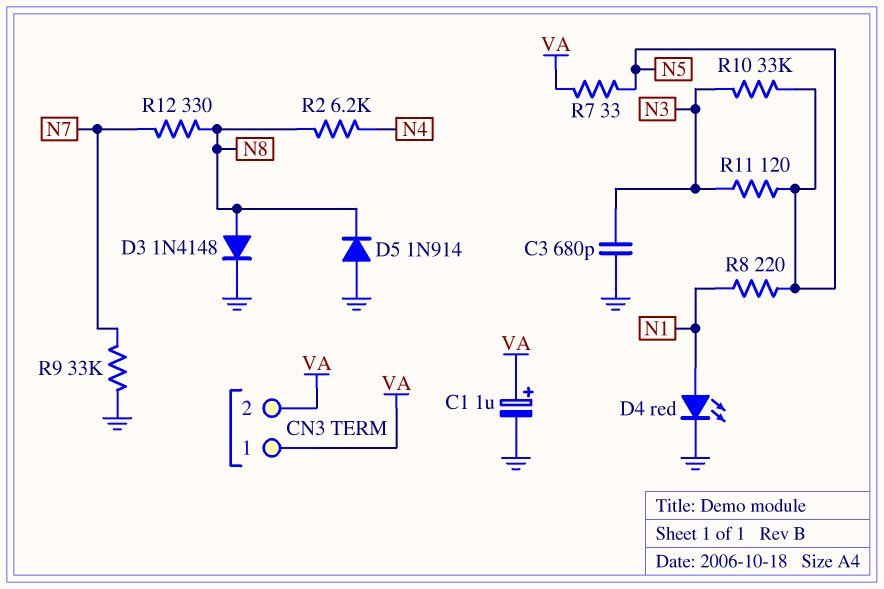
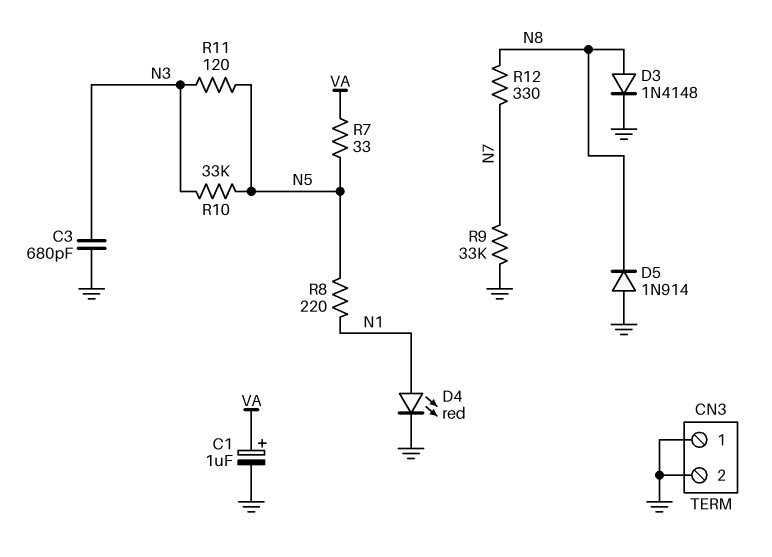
CN3 pin 1: VA -> GND
CN3 pin 2: VA -> GND
R2: 6.2k (N4, N8) -> none

